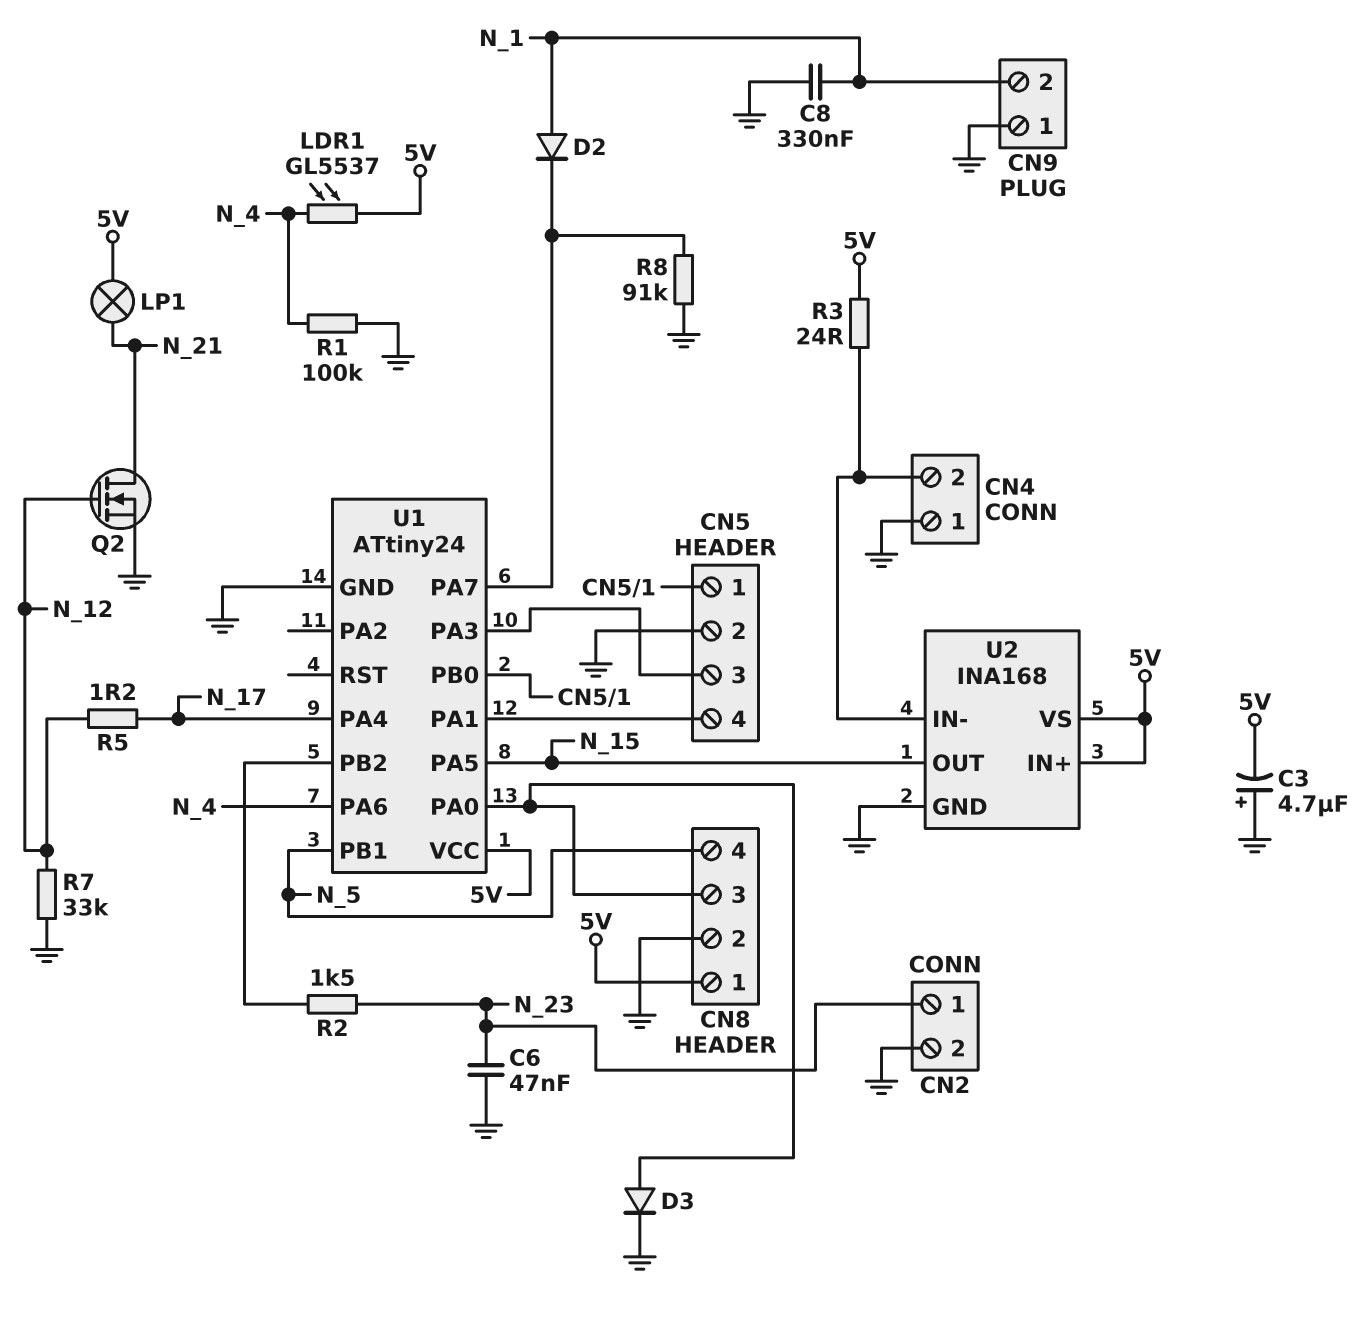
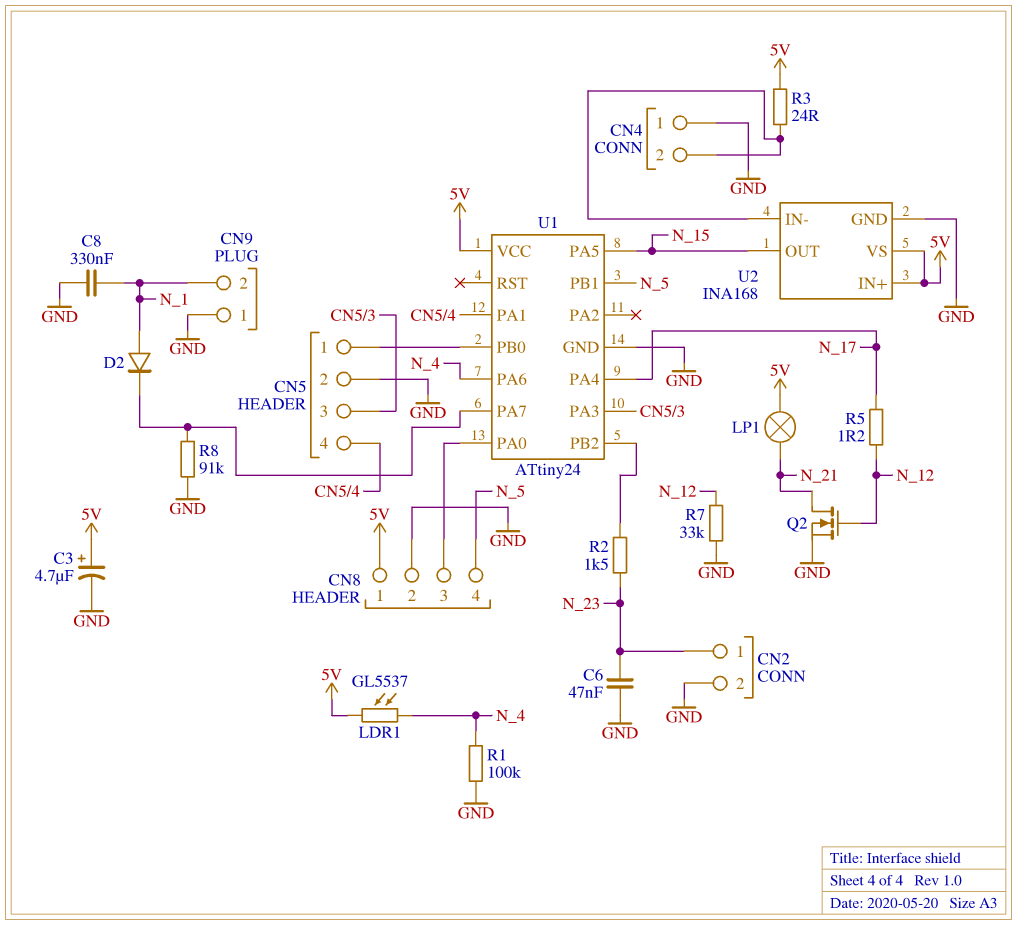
C3: 4.7uF (plus GND, minus 5V) -> 4.7uF (plus 5V, minus GND)
D3: diode (A CN8/3, K GND) -> none

